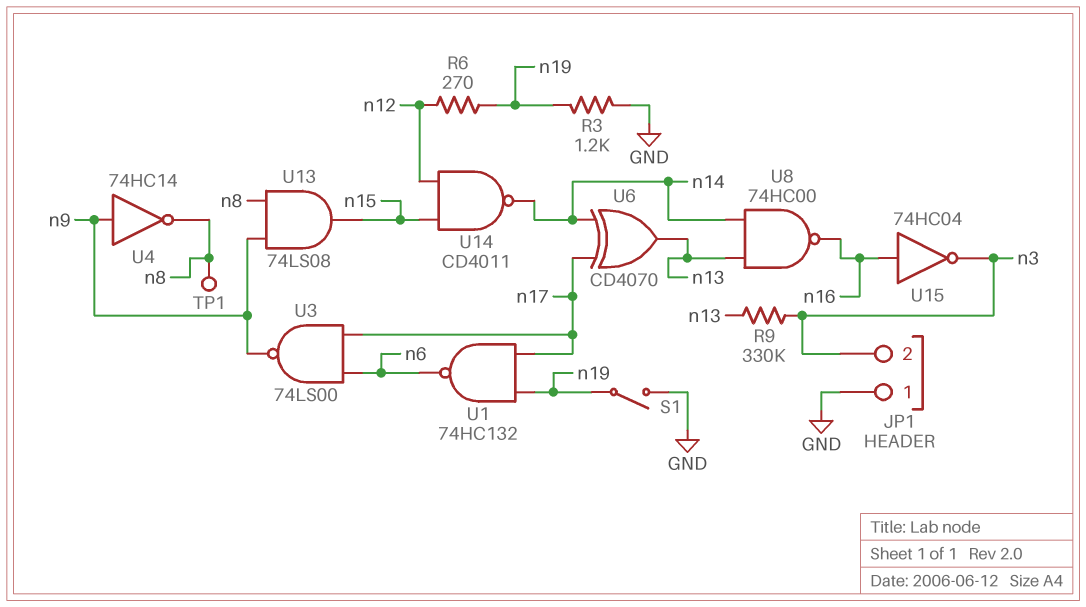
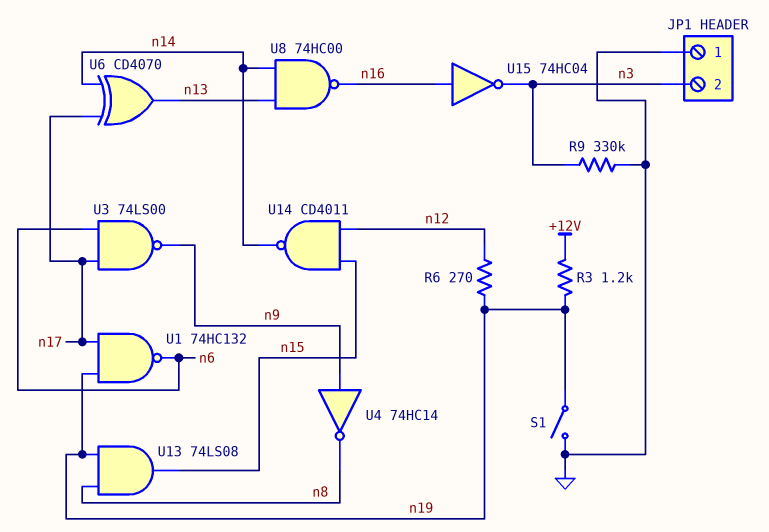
R3: 1.2k (GND, n19) -> 1.2k (+12V, n19)
R9: 330k (n3, n13) -> 330k (GND, n3)
TP1: test point (n8) -> none
U13: AND 74LS08 (in n8, in n9, out n15) -> AND 74LS08 (in n8, in n19, out n15)

